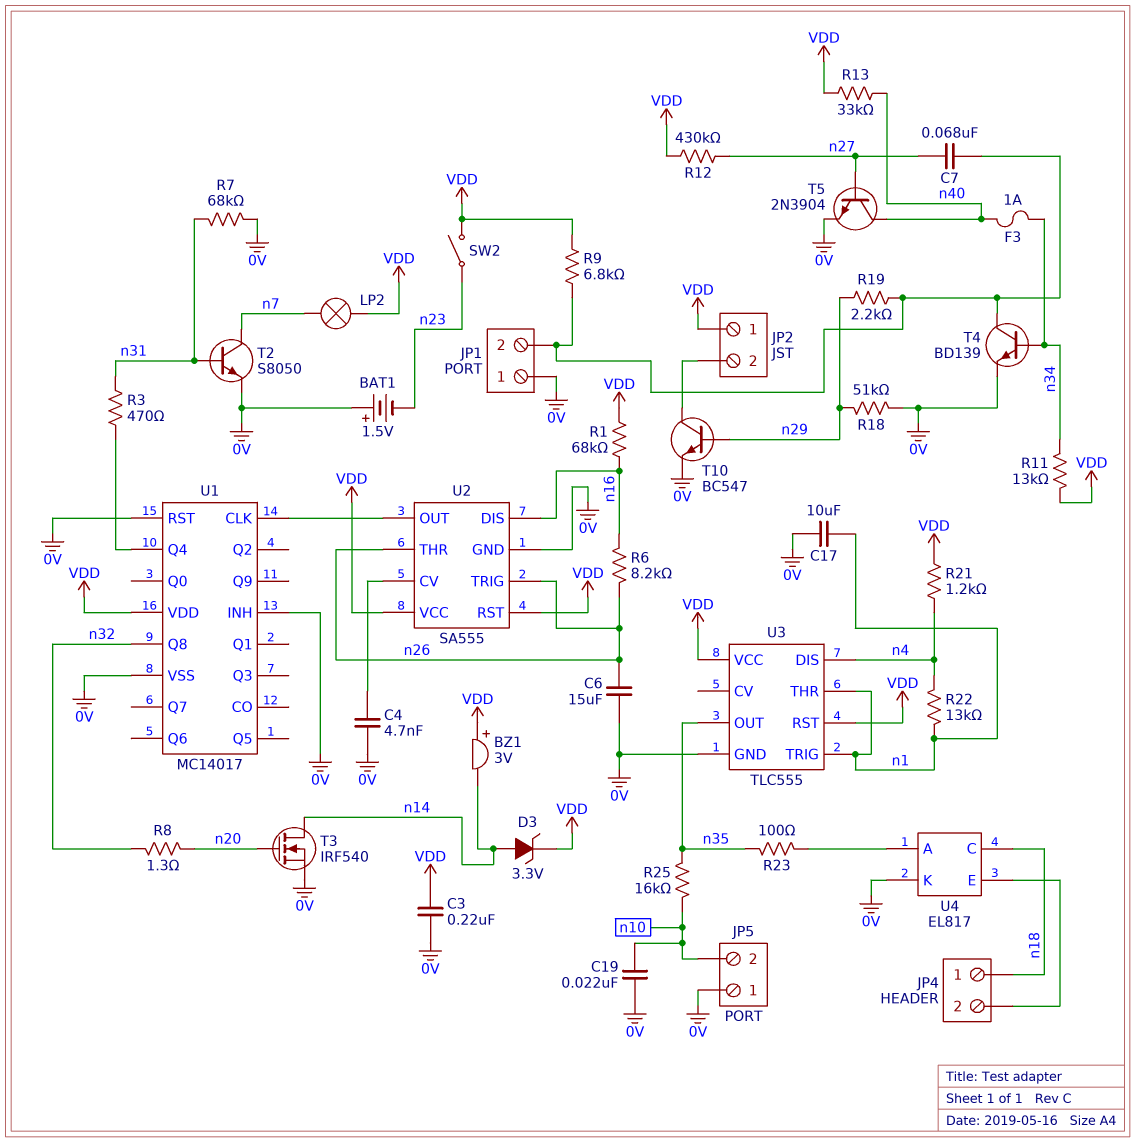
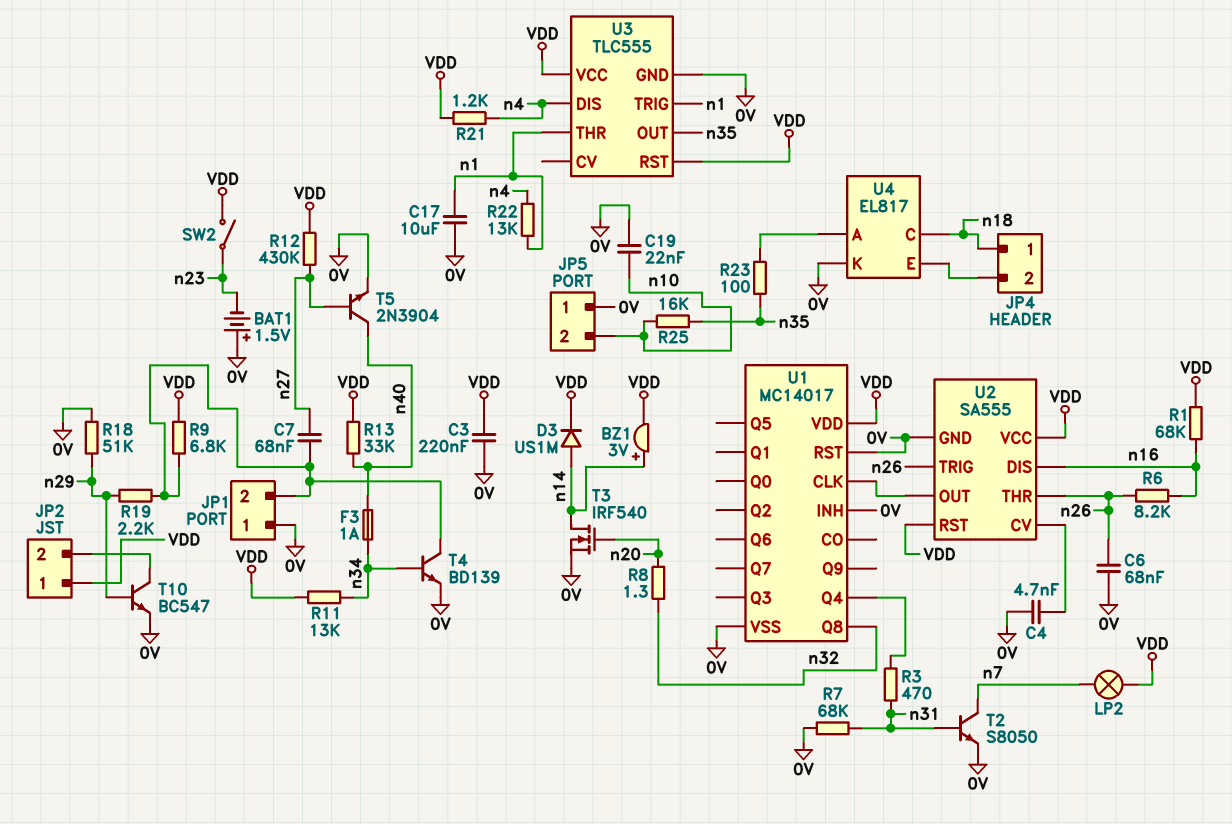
BZ1: buzzer 3V (plus VDD, minus n14) -> buzzer 3V (plus n14, minus VDD)
C6: 15uF (0V, n26) -> 68nF (0V, n26)
D3: zener 3.3V (A n14, K VDD) -> diode US1M (A n14, K VDD)

